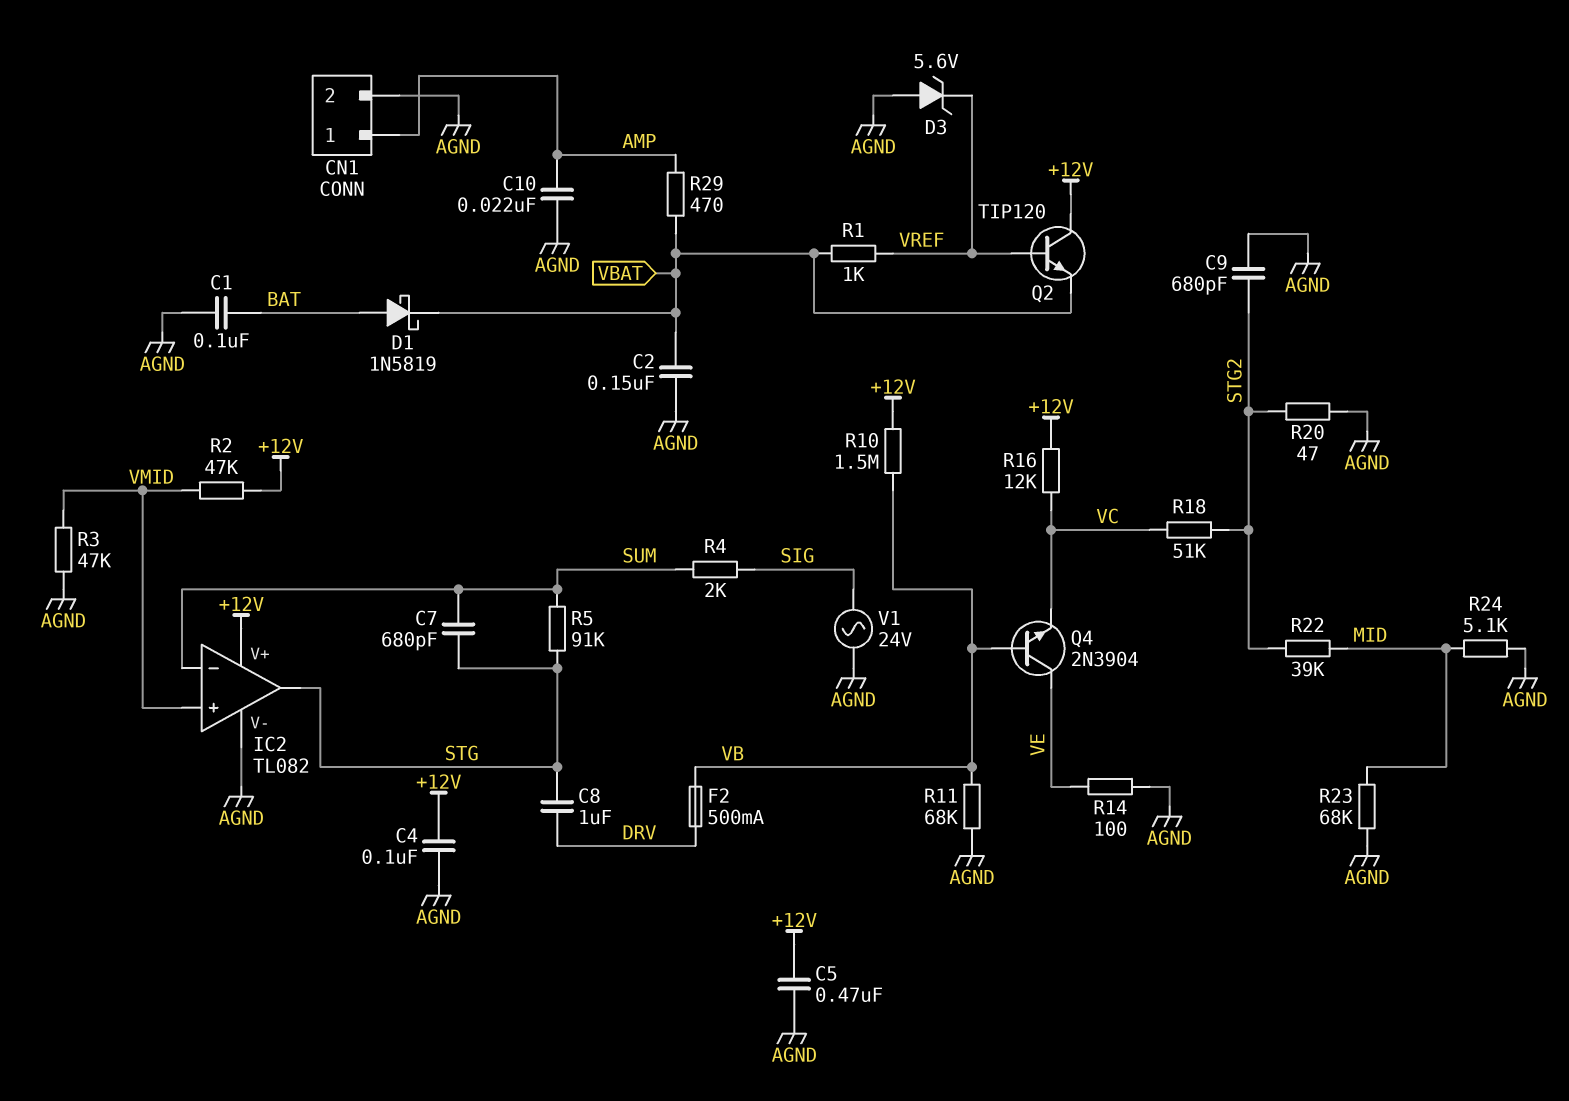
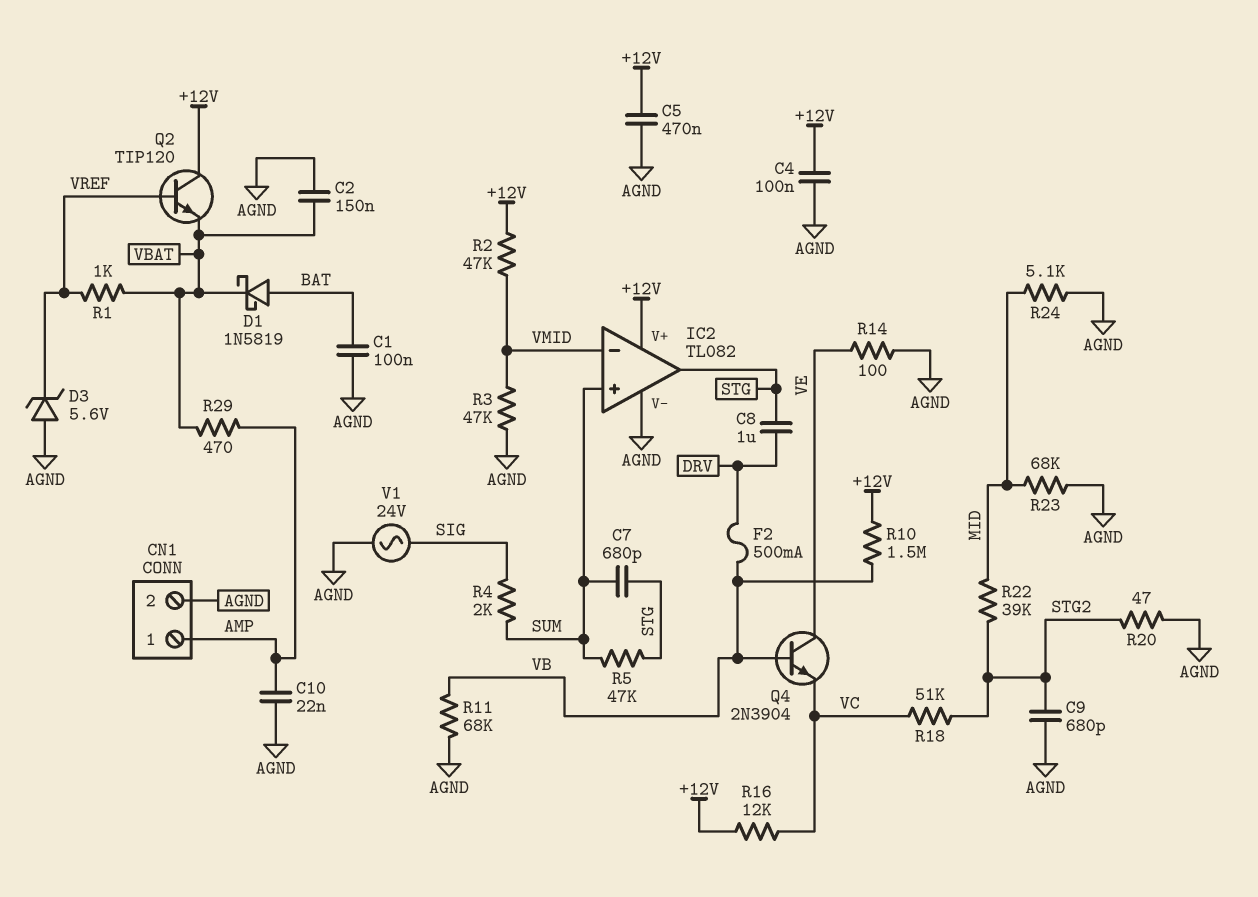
IC2 pin in+: VMID -> SUM
IC2 pin in-: SUM -> VMID
R5: 91k (STG, SUM) -> 47k (STG, SUM)

